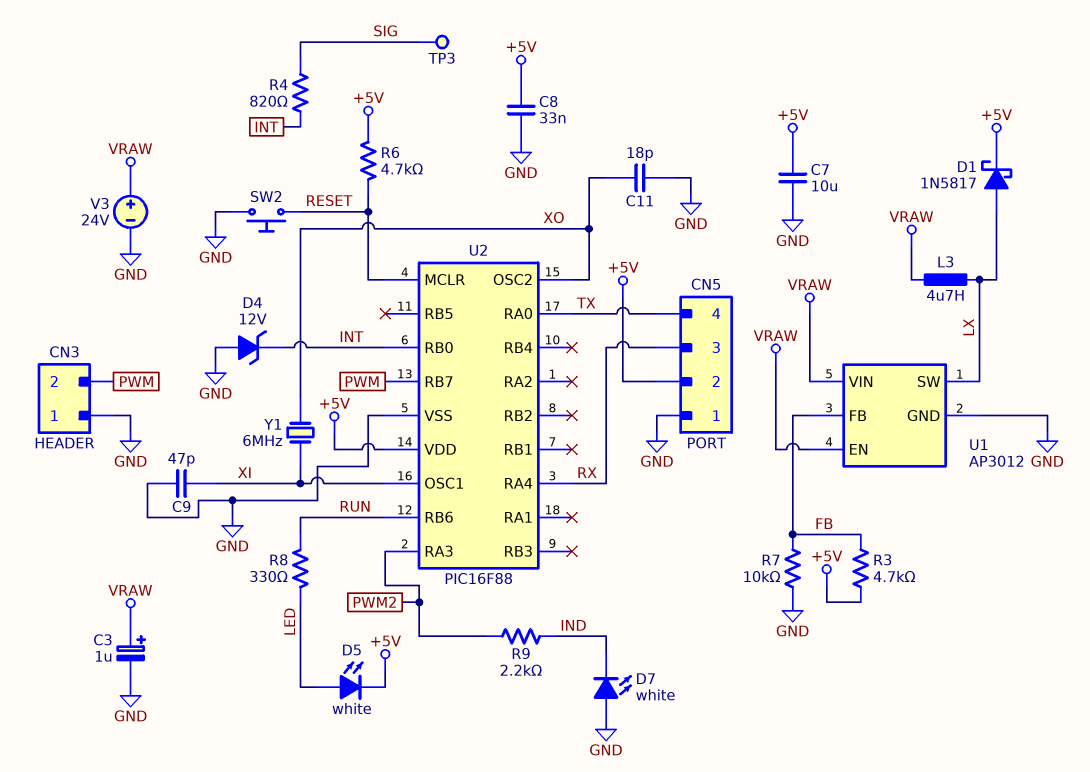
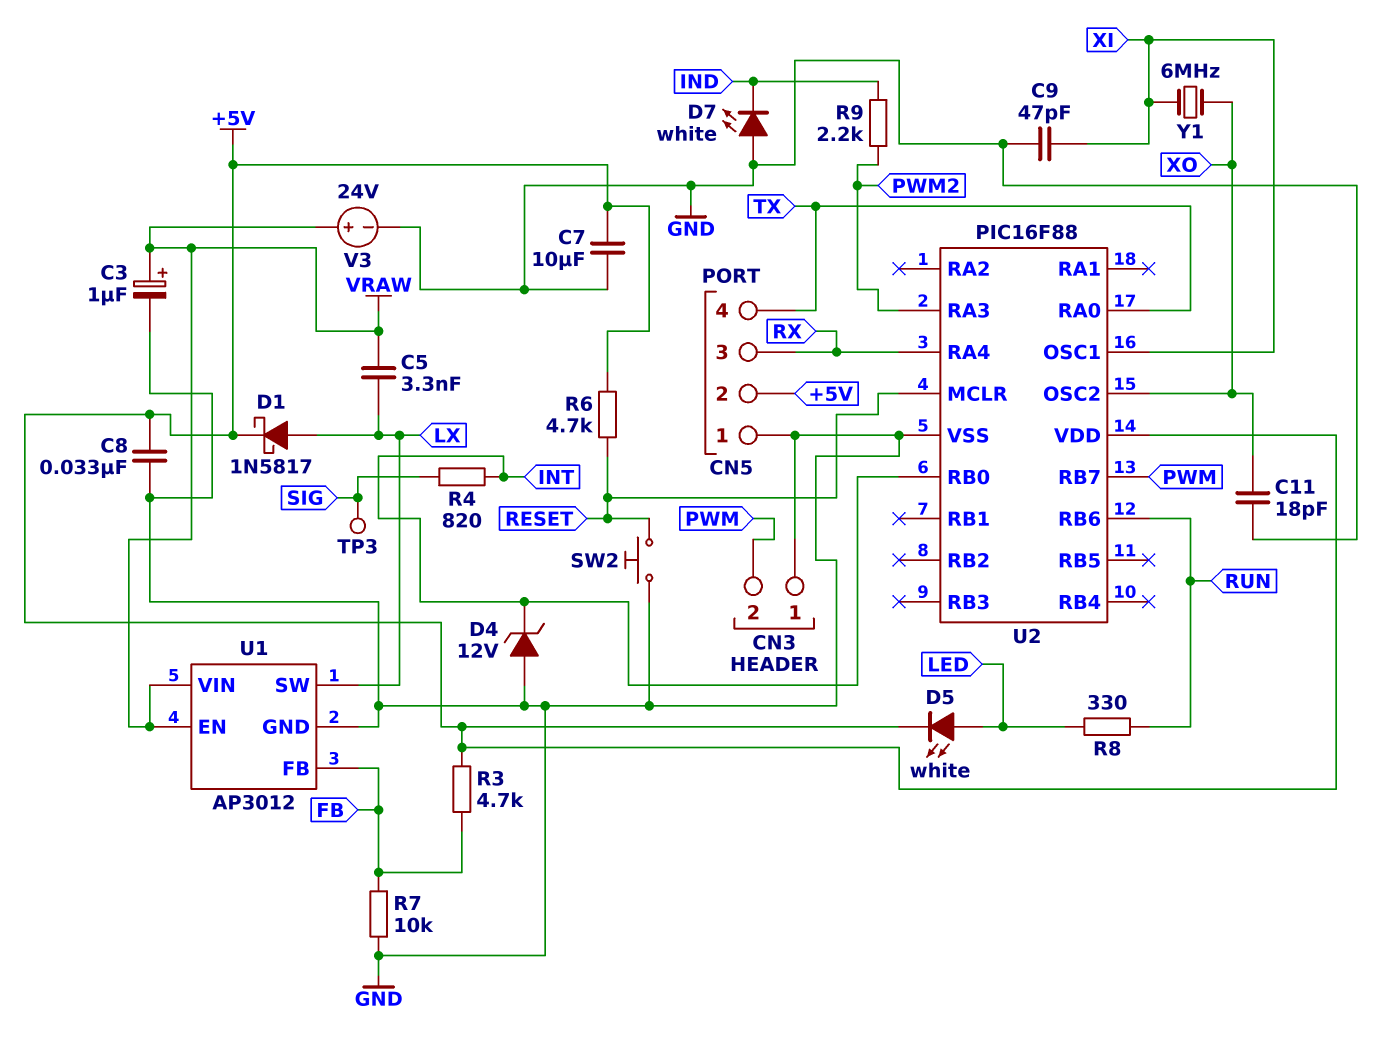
C5: none -> 3.3nF (LX, VRAW)
L3: 4.7uH (LX, VRAW) -> none

